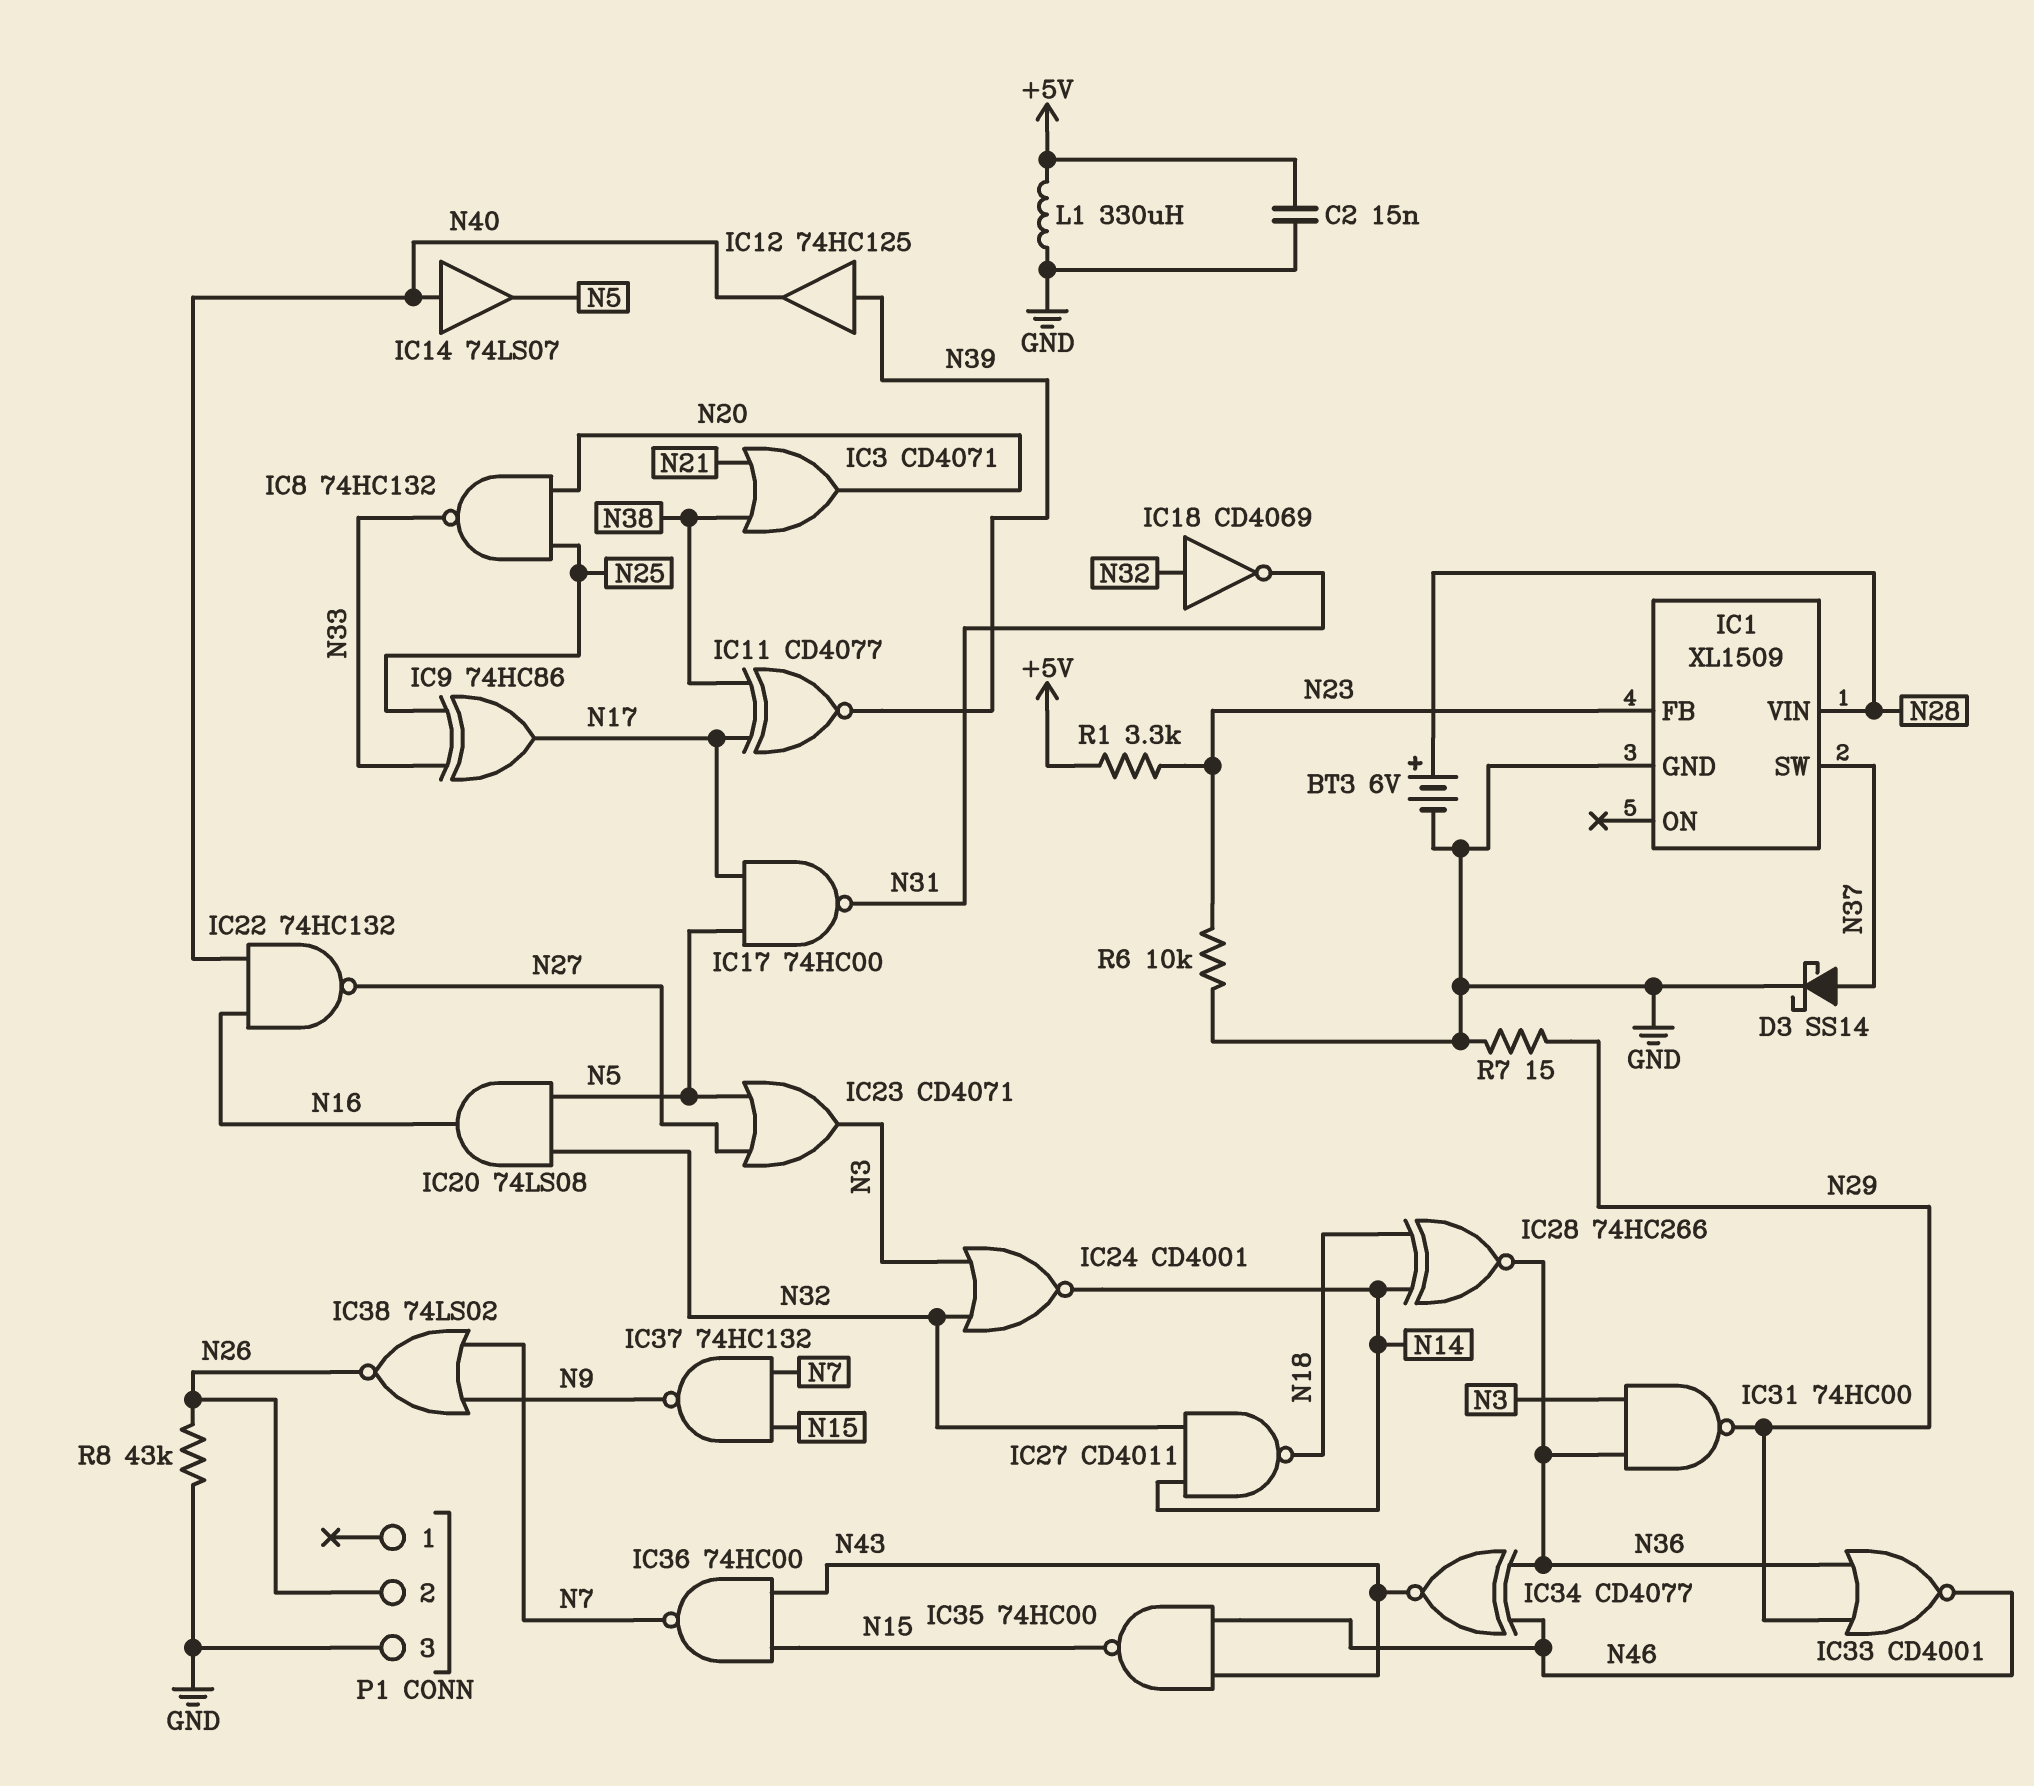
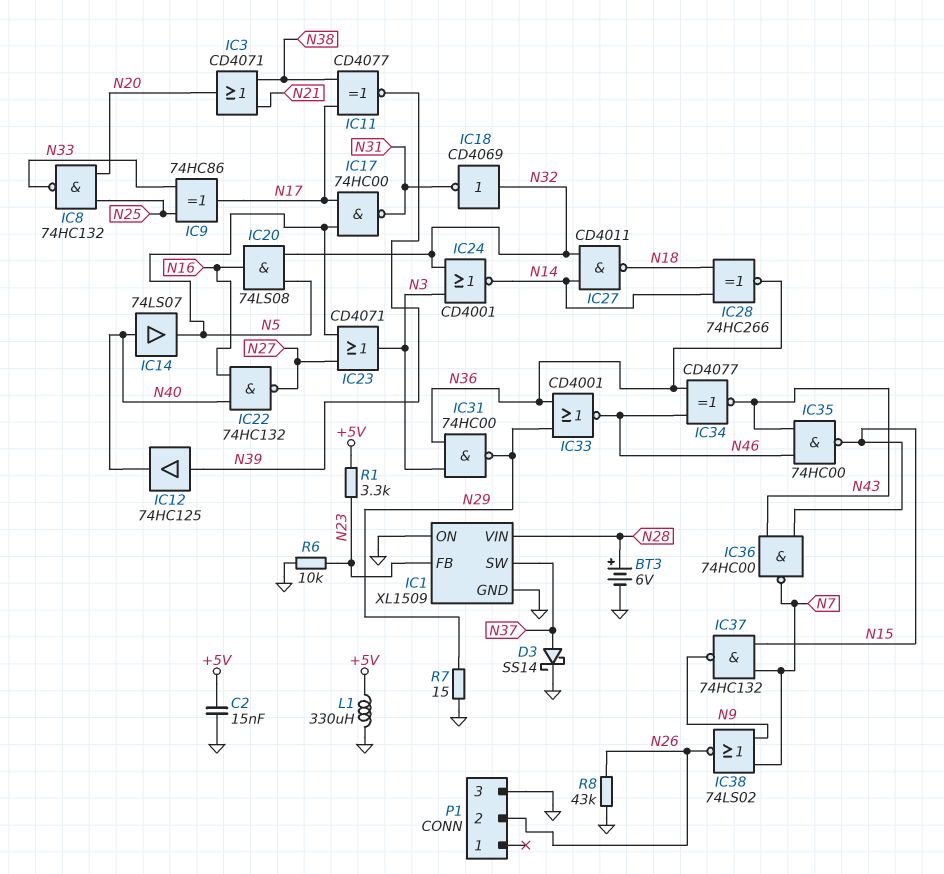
IC1 pin ON: none -> GND

